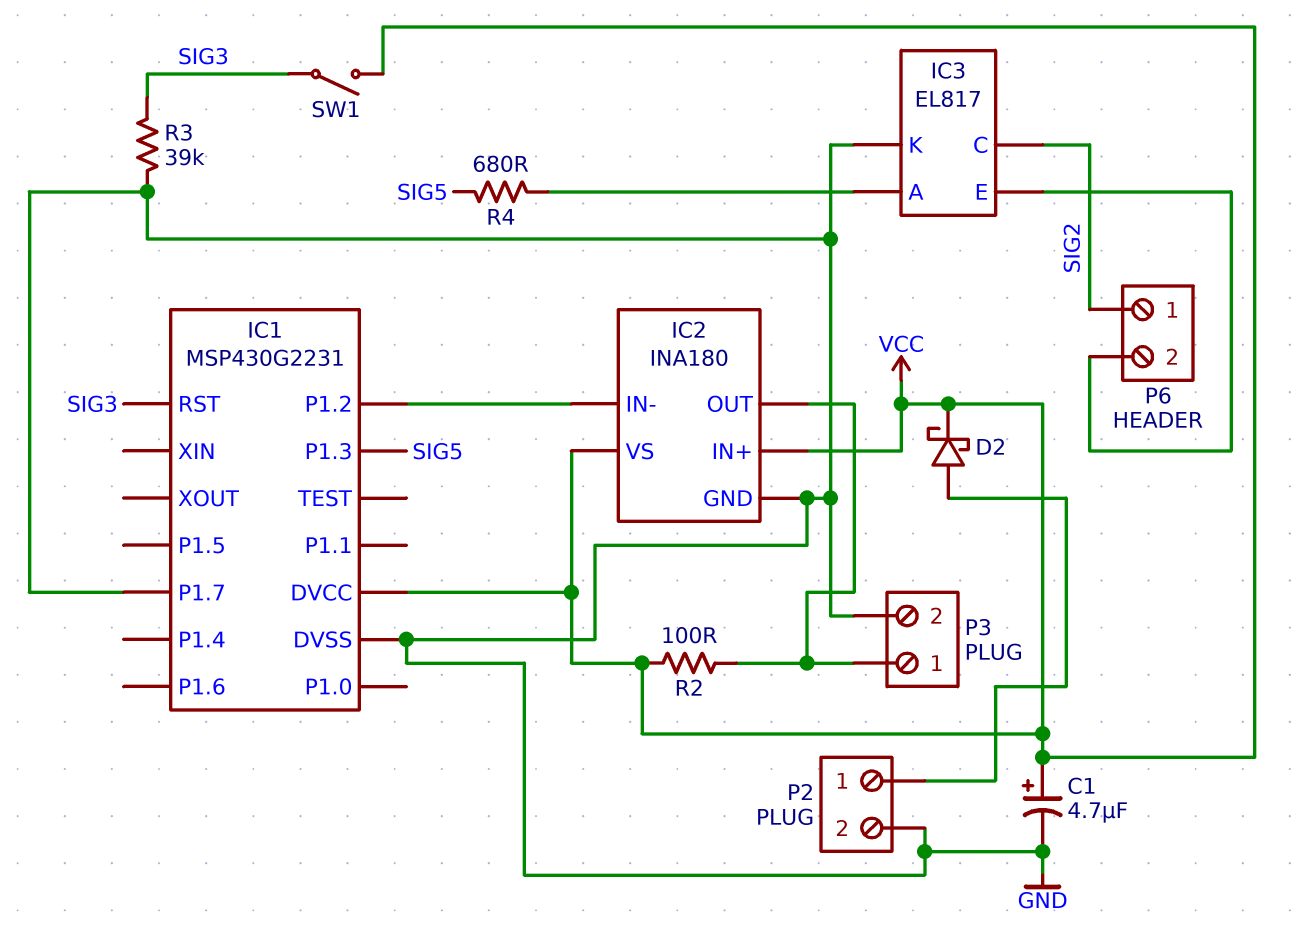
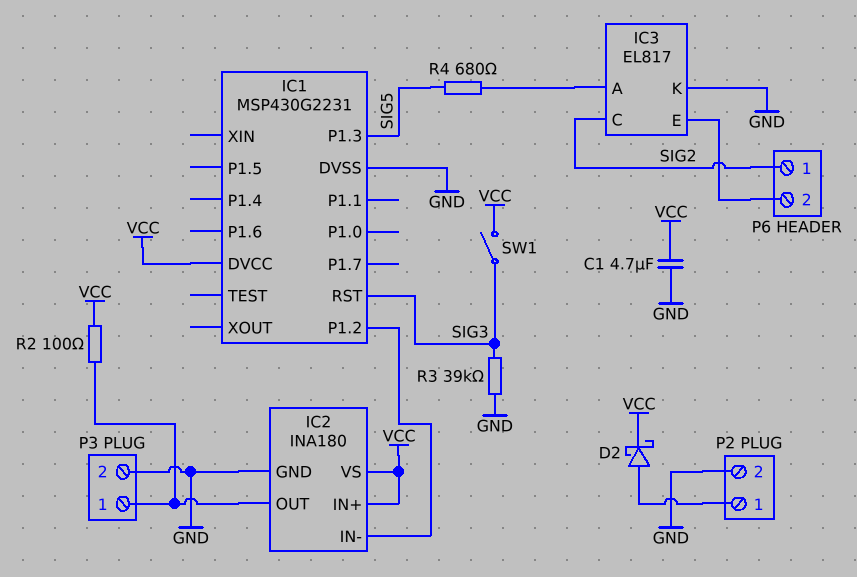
C1: 4.7uF (plus VCC, minus GND) -> 4.7uF (GND, VCC)
IC1 pin P1.7: GND -> none

